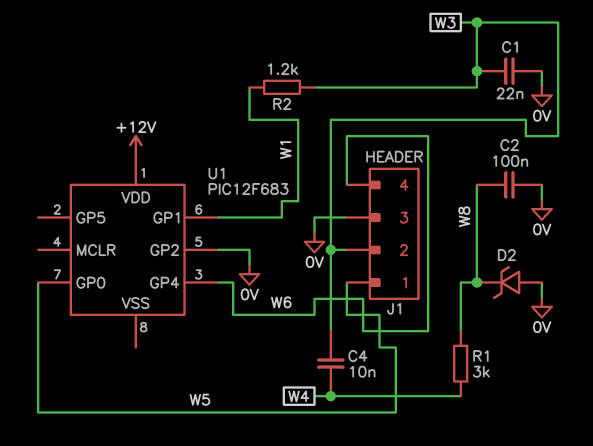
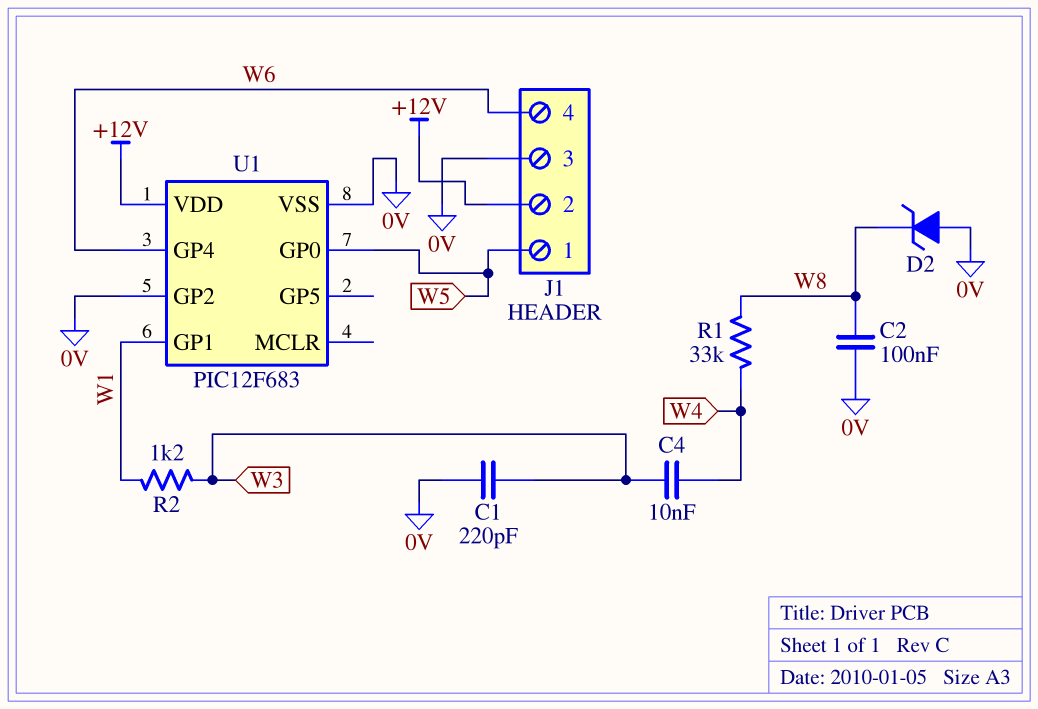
C1: 22nF (0V, W3) -> 220pF (0V, W3)
J1 pin 2: W3 -> +12V
R1: 3k (W4, W8) -> 33k (W4, W8)
U1 pin VSS: none -> 0V

